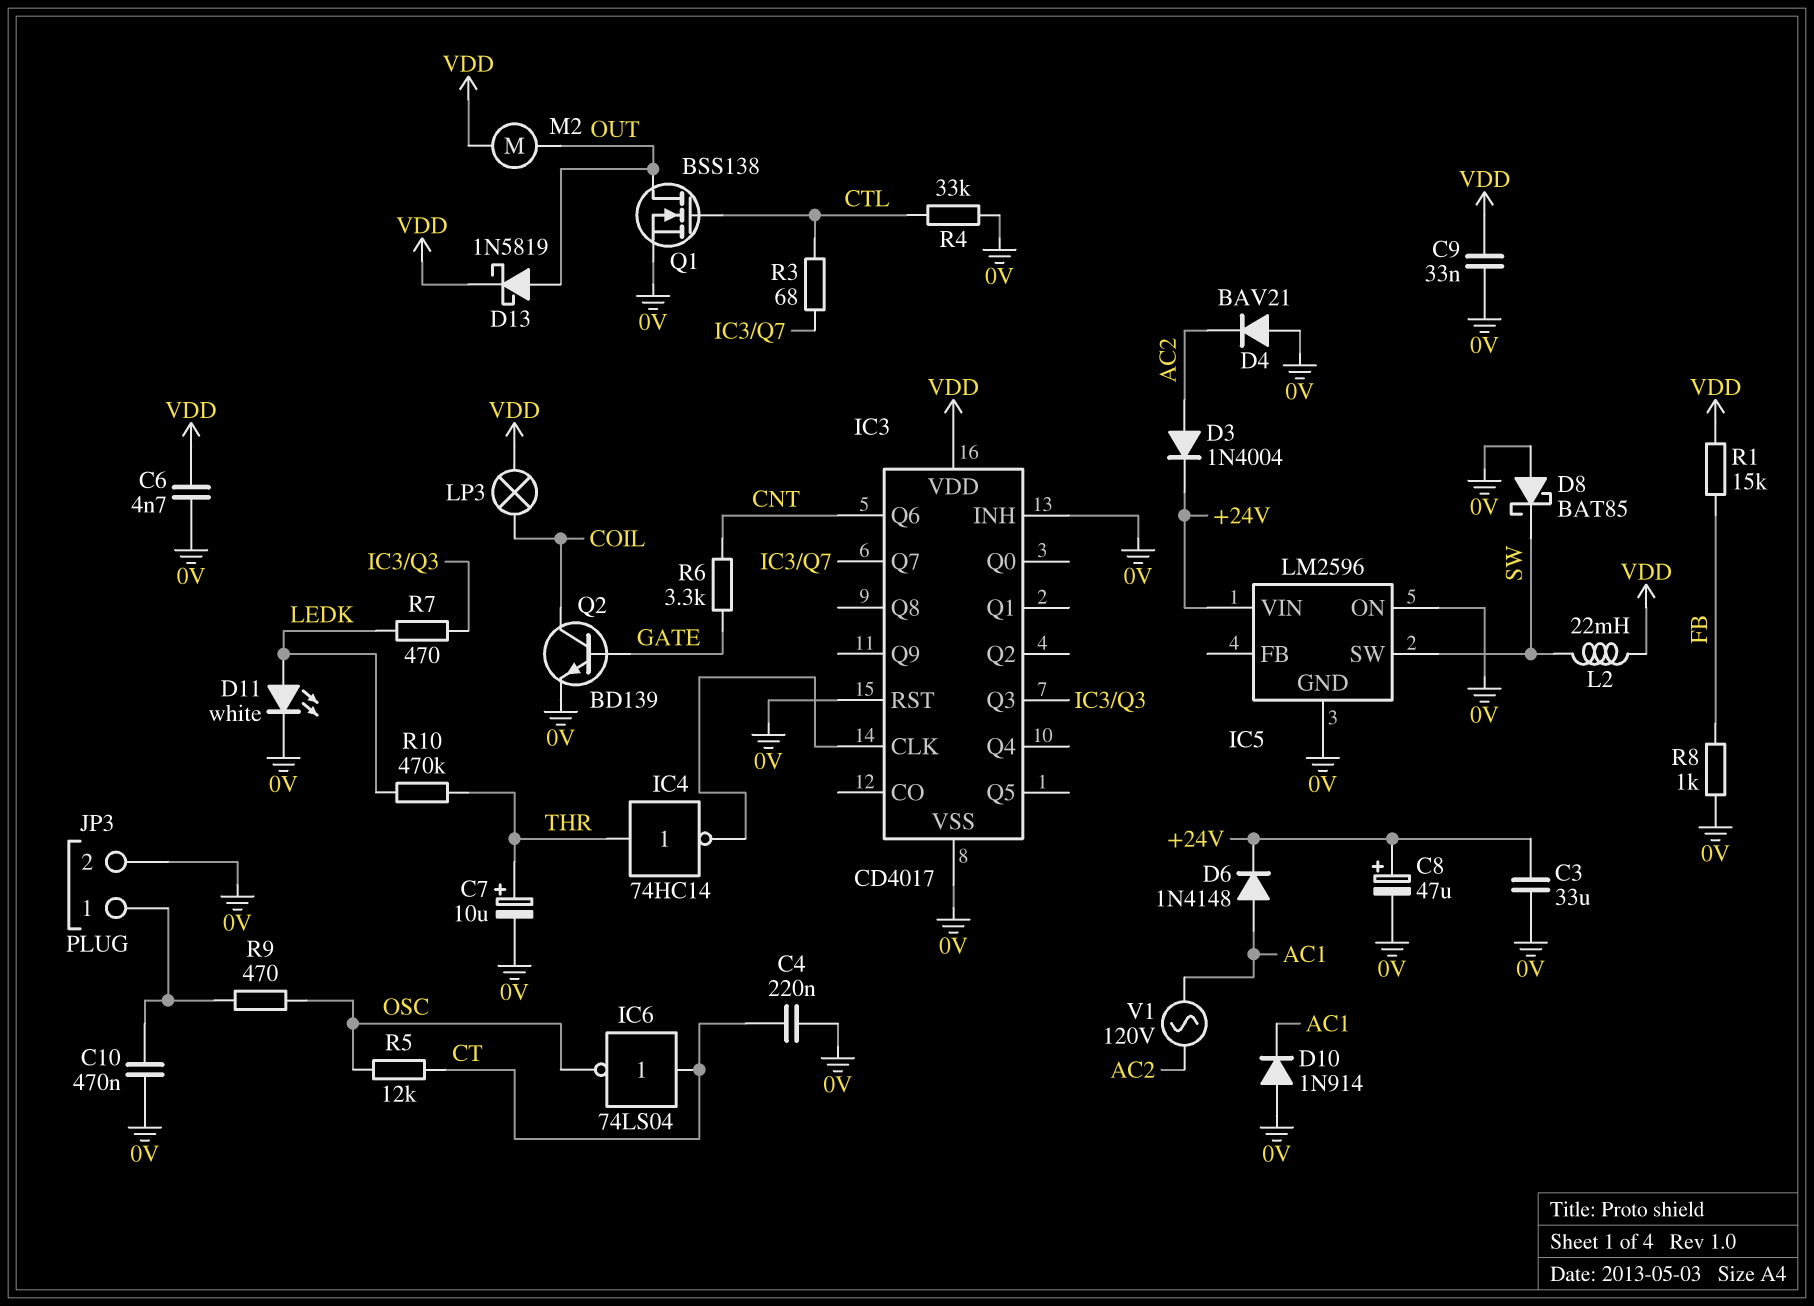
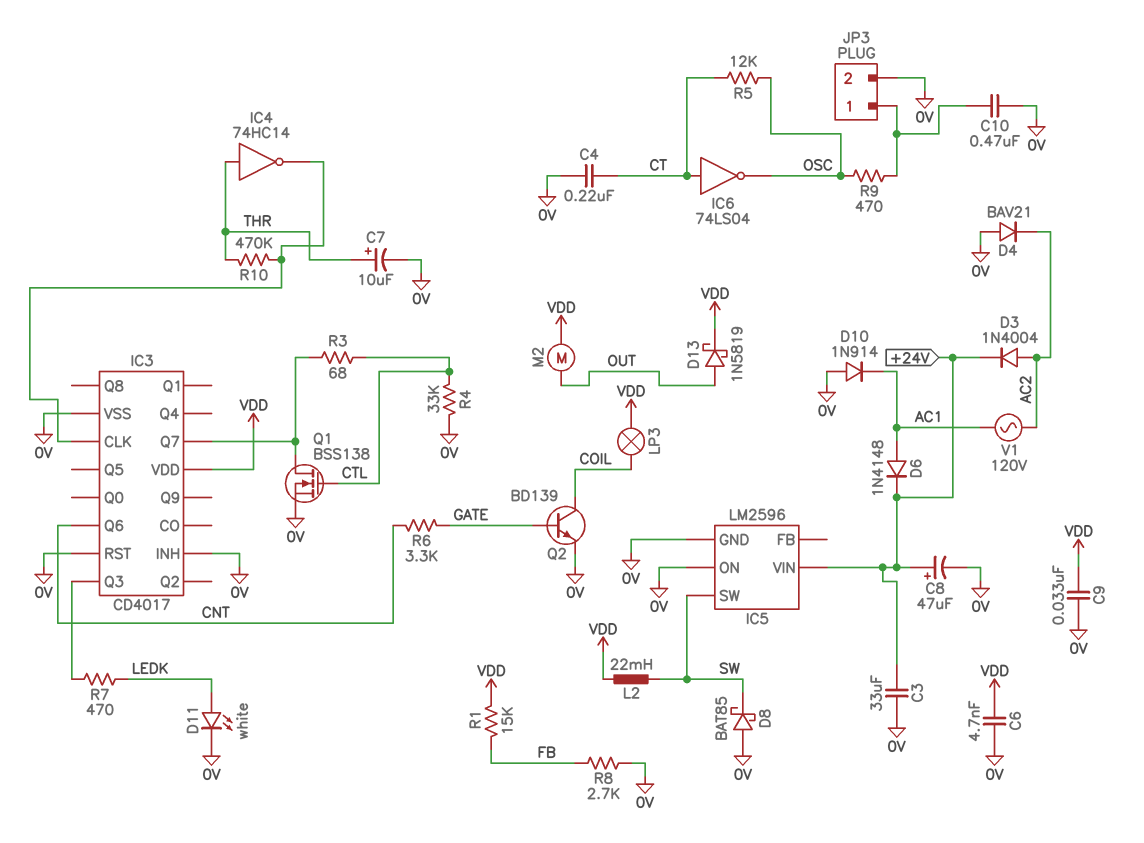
Q1: NMOS BSS138 (G CTL, D OUT, S 0V) -> NMOS BSS138 (G CTL, D IC3/Q7, S 0V)
R8: 1k (0V, FB) -> 2.7k (0V, FB)
R10: 470k (LEDK, THR) -> 470k (IC3/CLK, THR)

